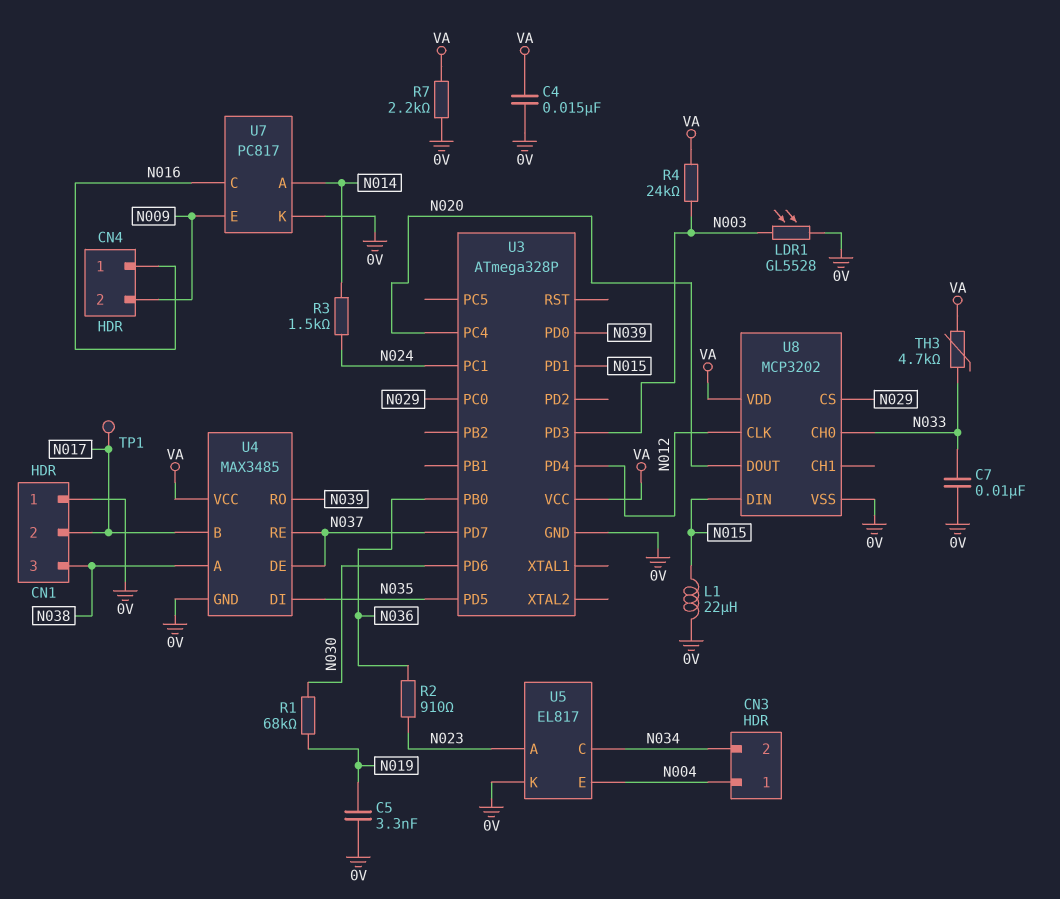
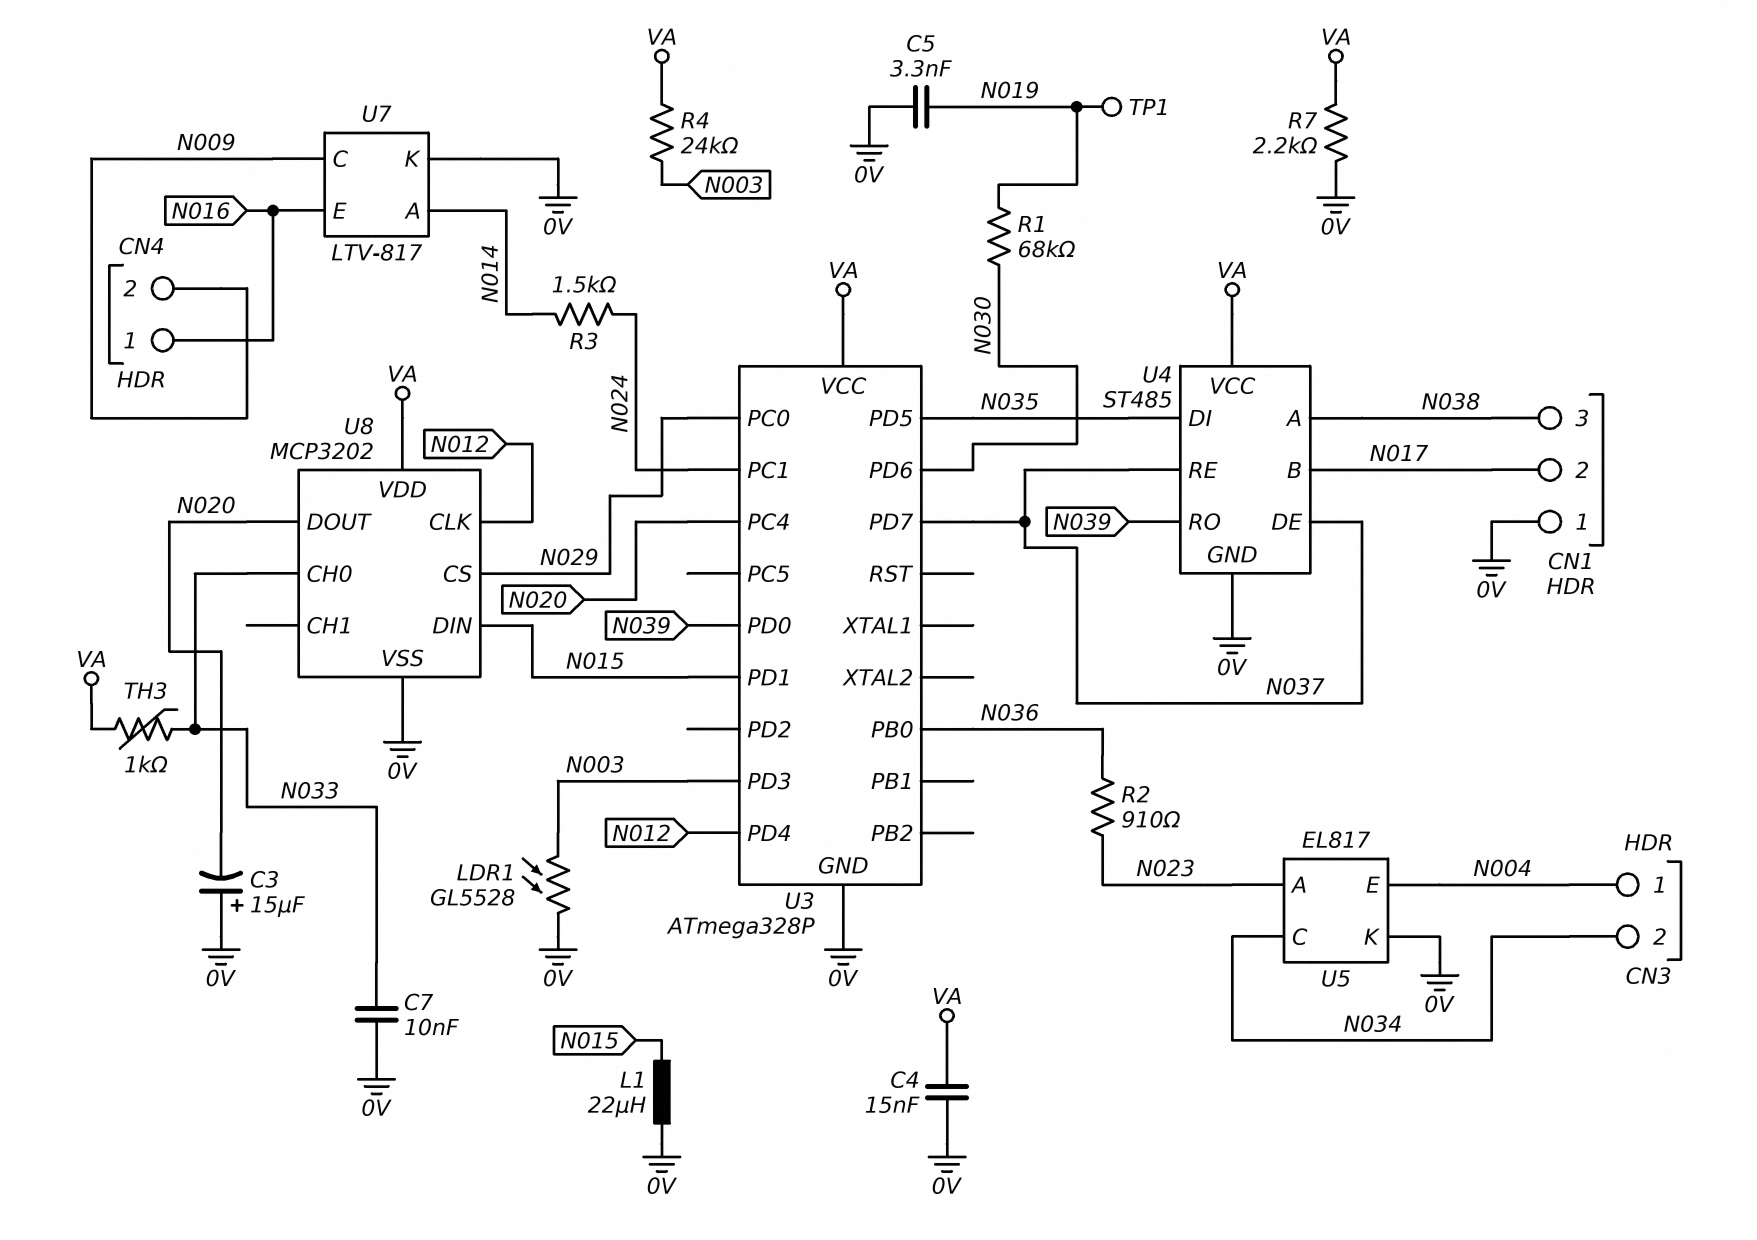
C3: none -> 15uF (plus 0V, minus N020)
TH3: 4.7k (N033, VA) -> 1k (N033, VA)
TP1: test point (N017) -> test point (N019)
U4: MAX3485 -> ST485
U7: PC817 -> LTV-817
U7 pin C: N016 -> N009
U7 pin E: N009 -> N016

